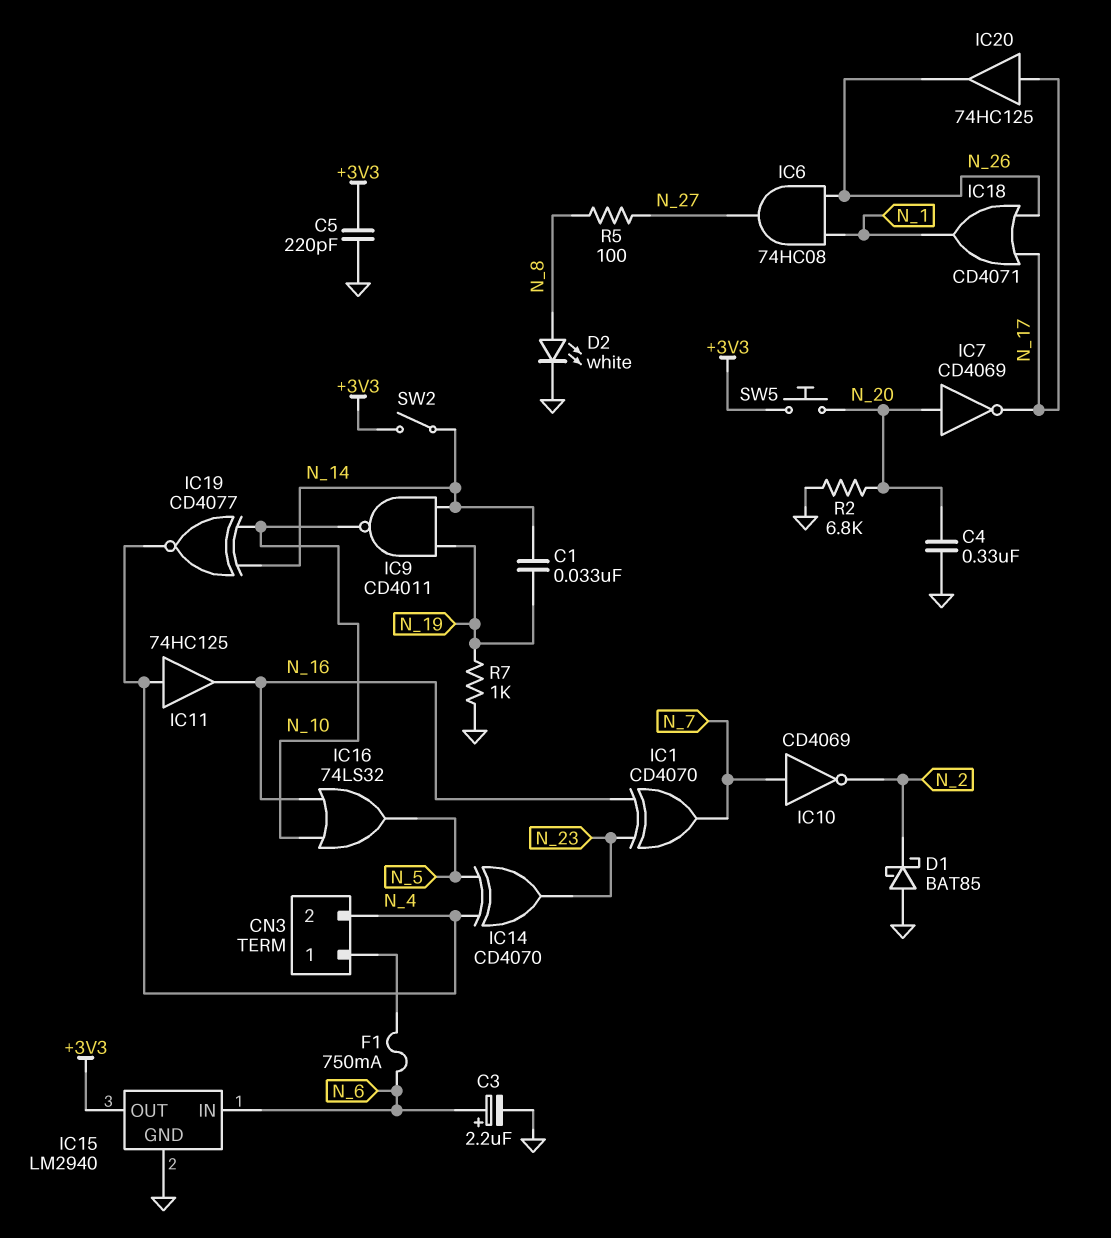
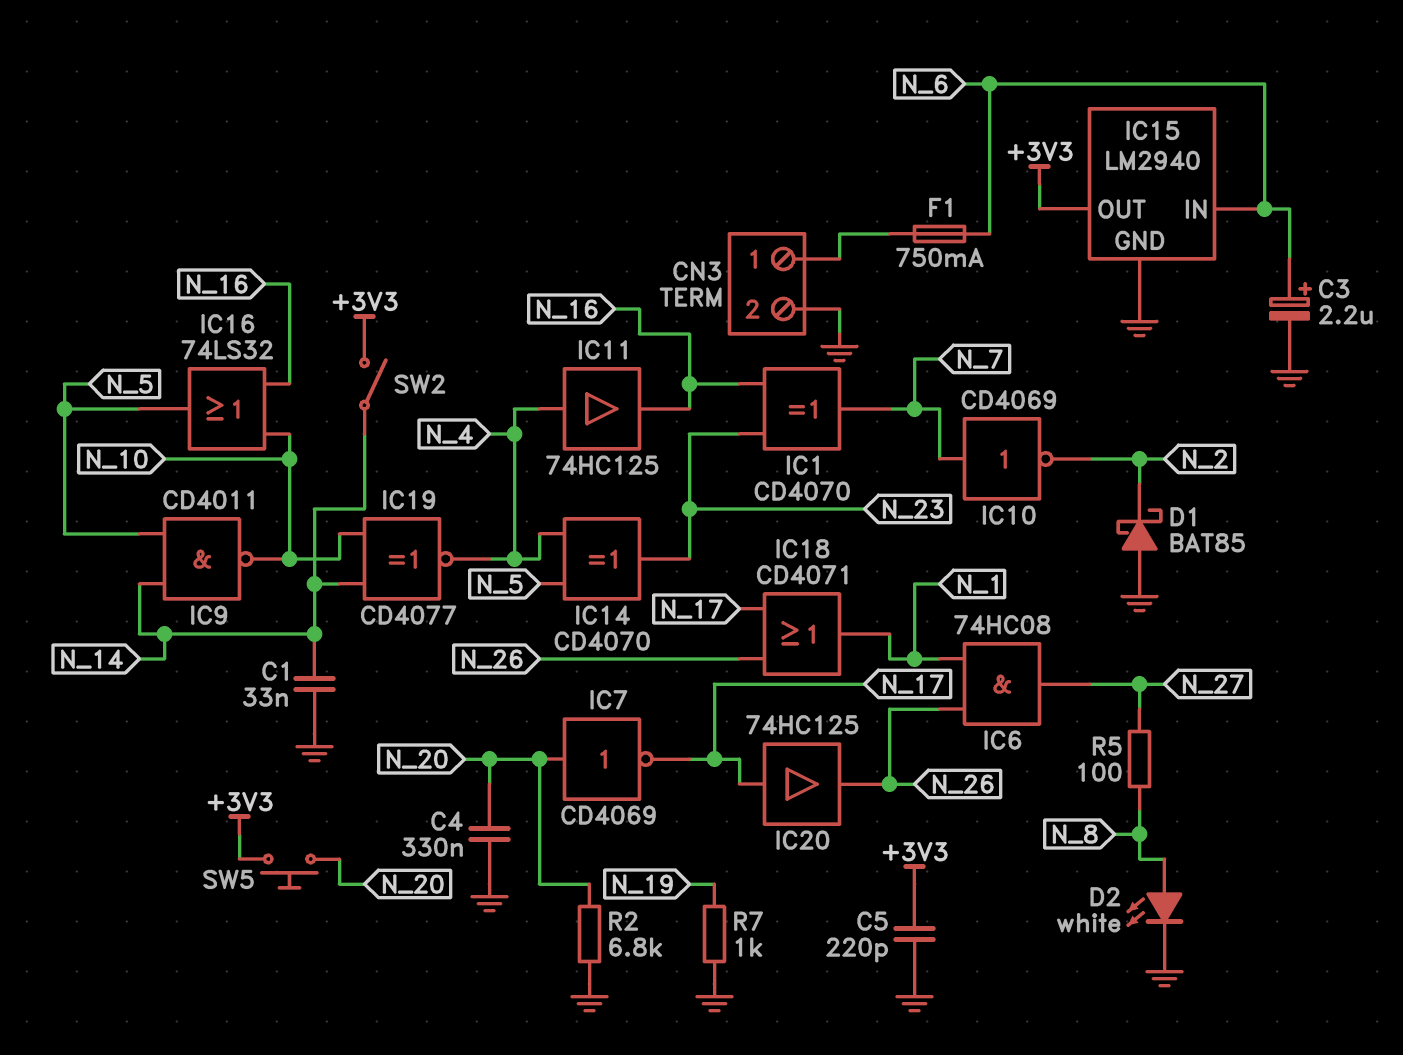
C1: 33nF (N_14, N_19) -> 33nF (GND, N_14)
CN3 pin 2: N_4 -> GND
IC9: NAND CD4011 (in N_14, in N_19, out N_10) -> NAND CD4011 (in N_5, in N_14, out N_10)

